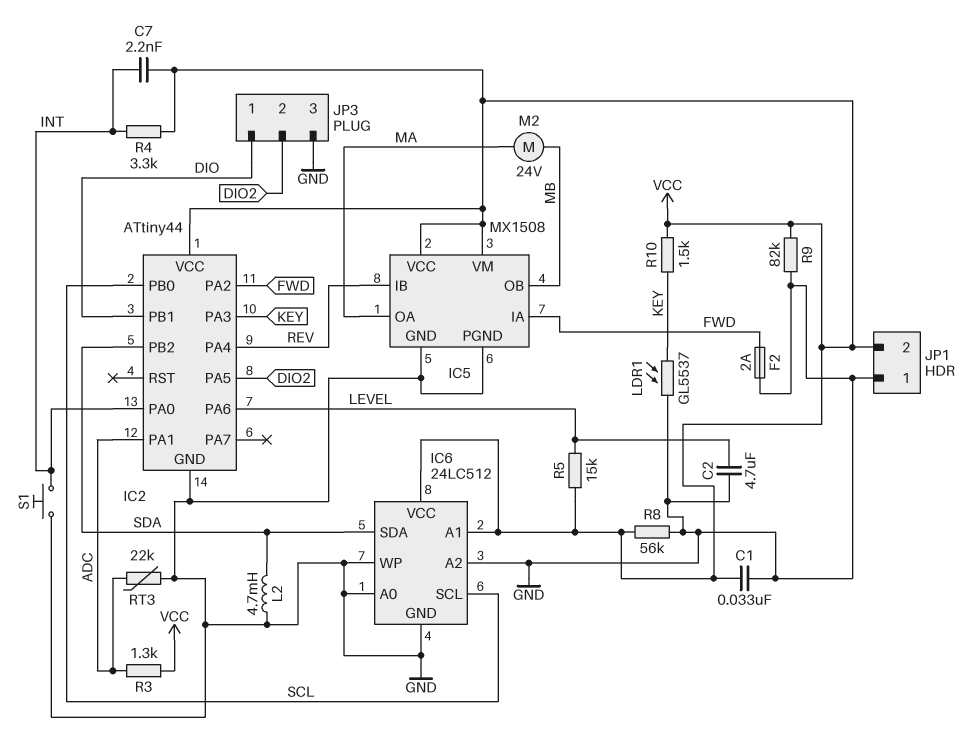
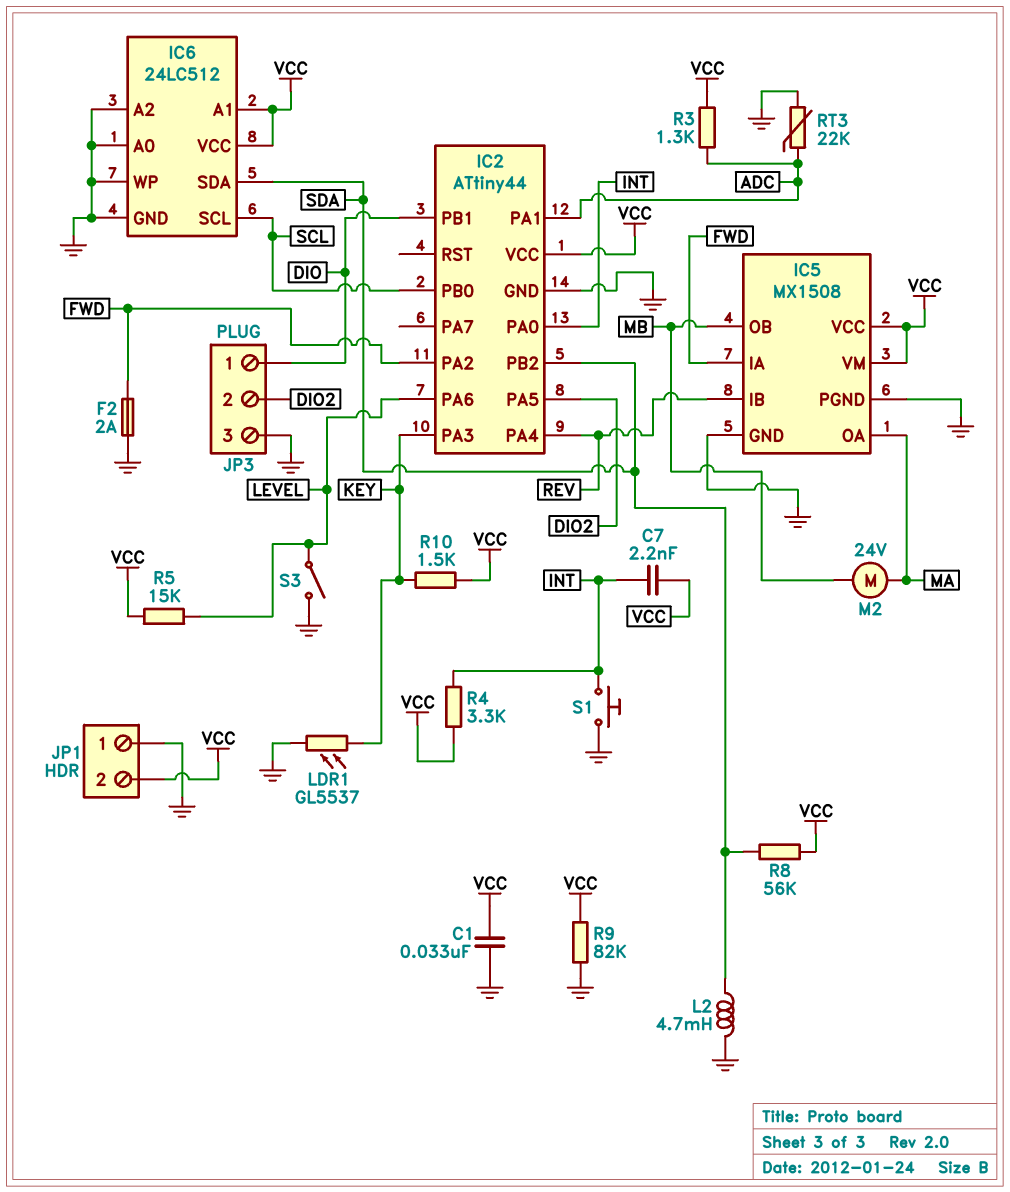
C2: 4.7uF (GND, LEVEL) -> none
R8: 56k (GND, VCC) -> 56k (SDA, VCC)
S3: none -> switch (GND, LEVEL)

